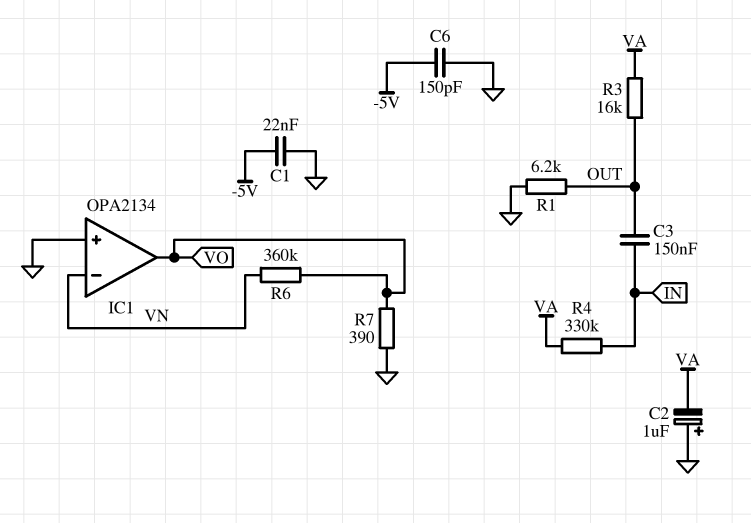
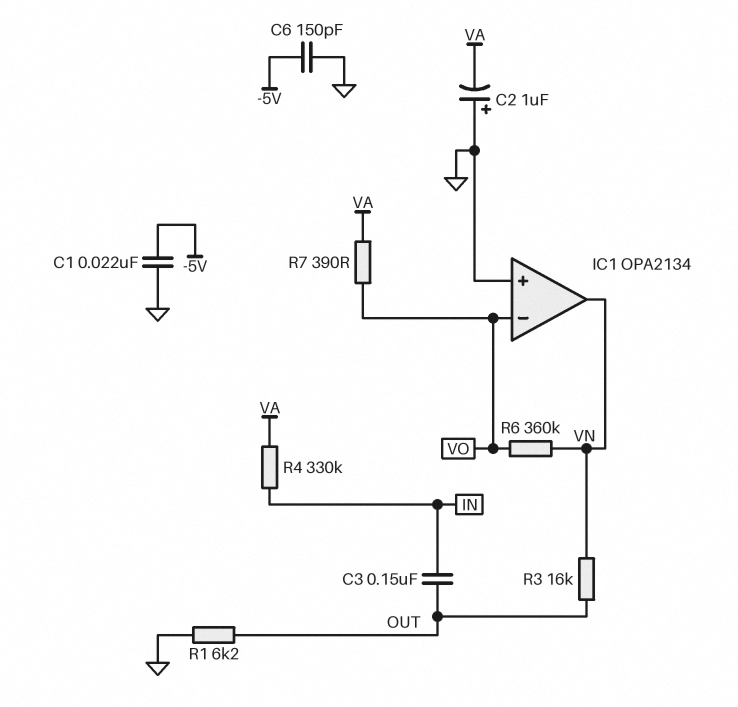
IC1 pin in-: VN -> VO
IC1 pin out: VO -> VN
R3: 16k (OUT, VA) -> 16k (OUT, VN)
R7: 390 (GND, VO) -> 390 (VA, VO)

